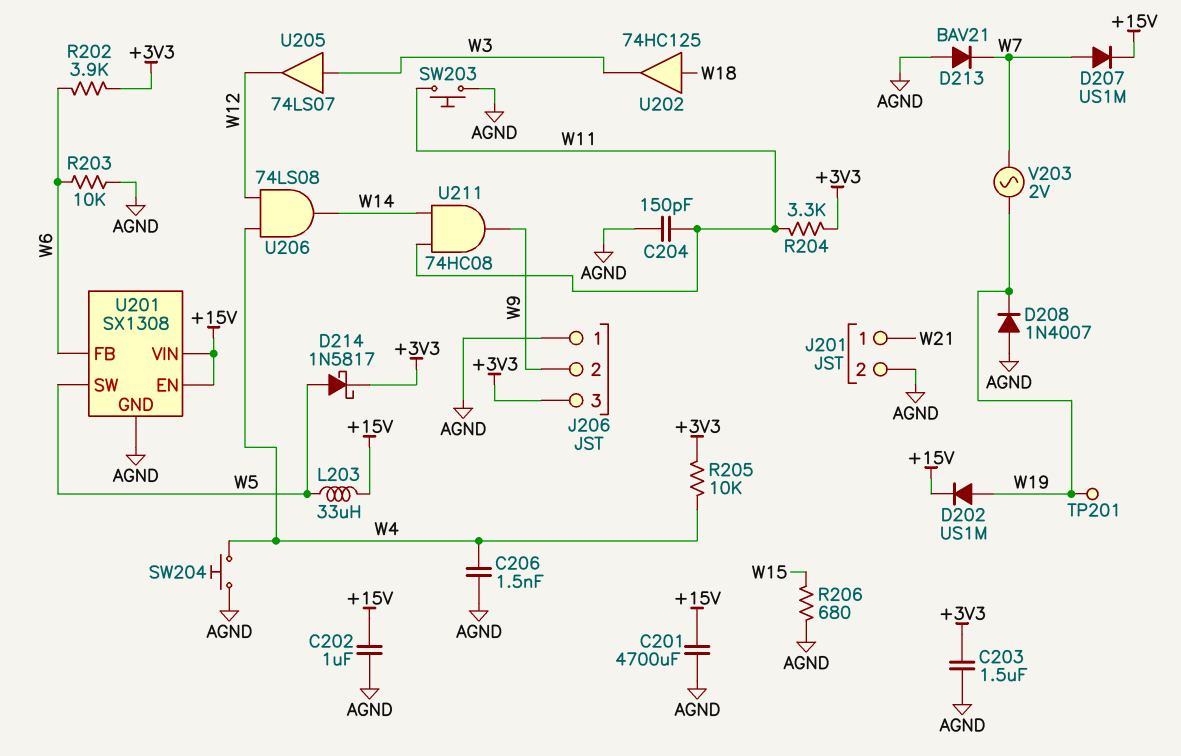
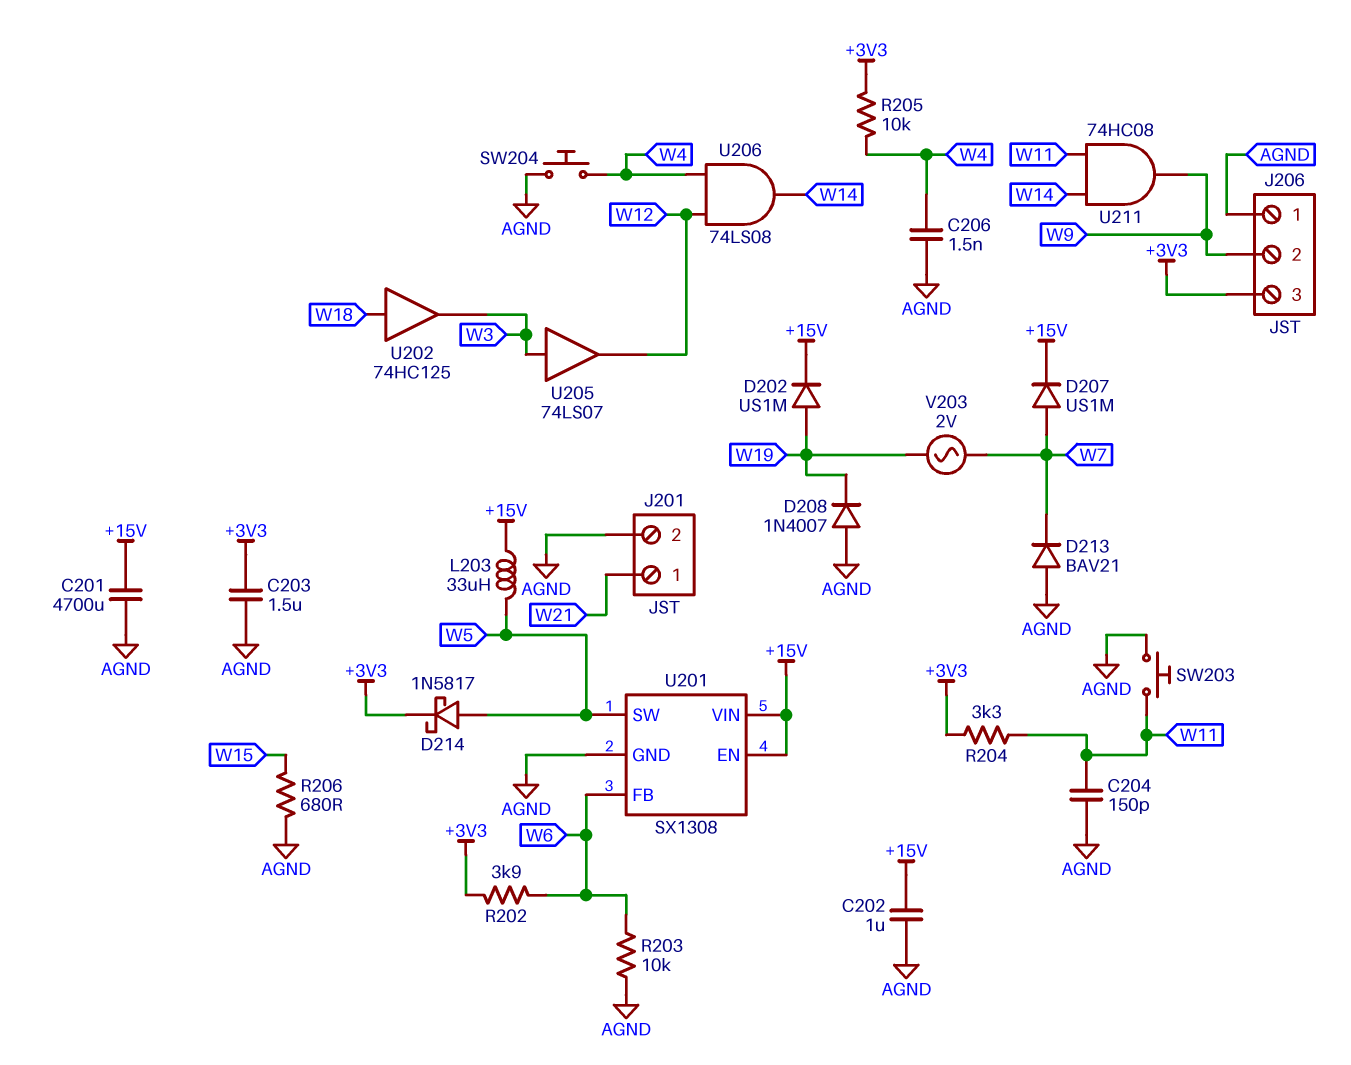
TP201: test point (W19) -> none

